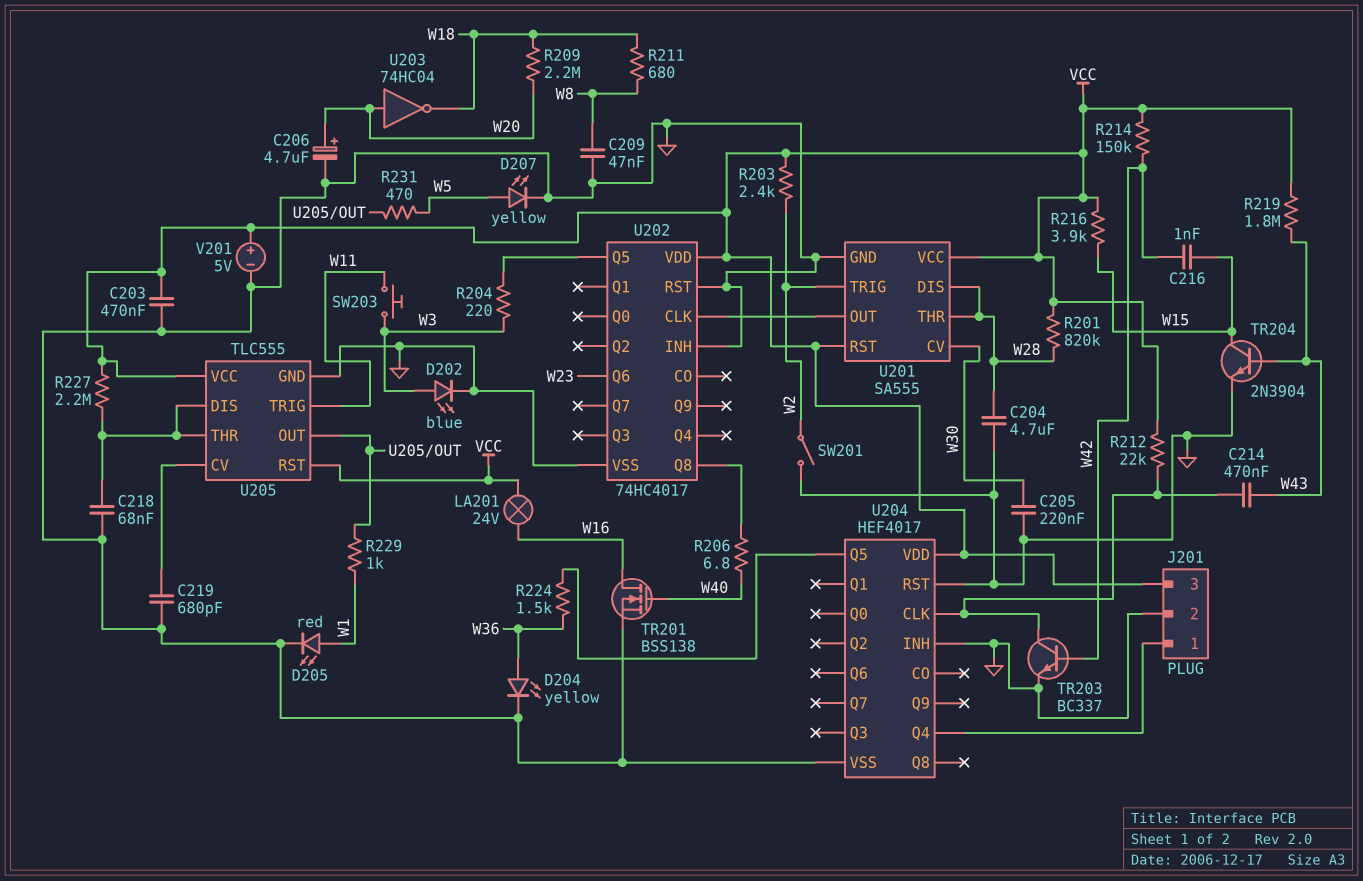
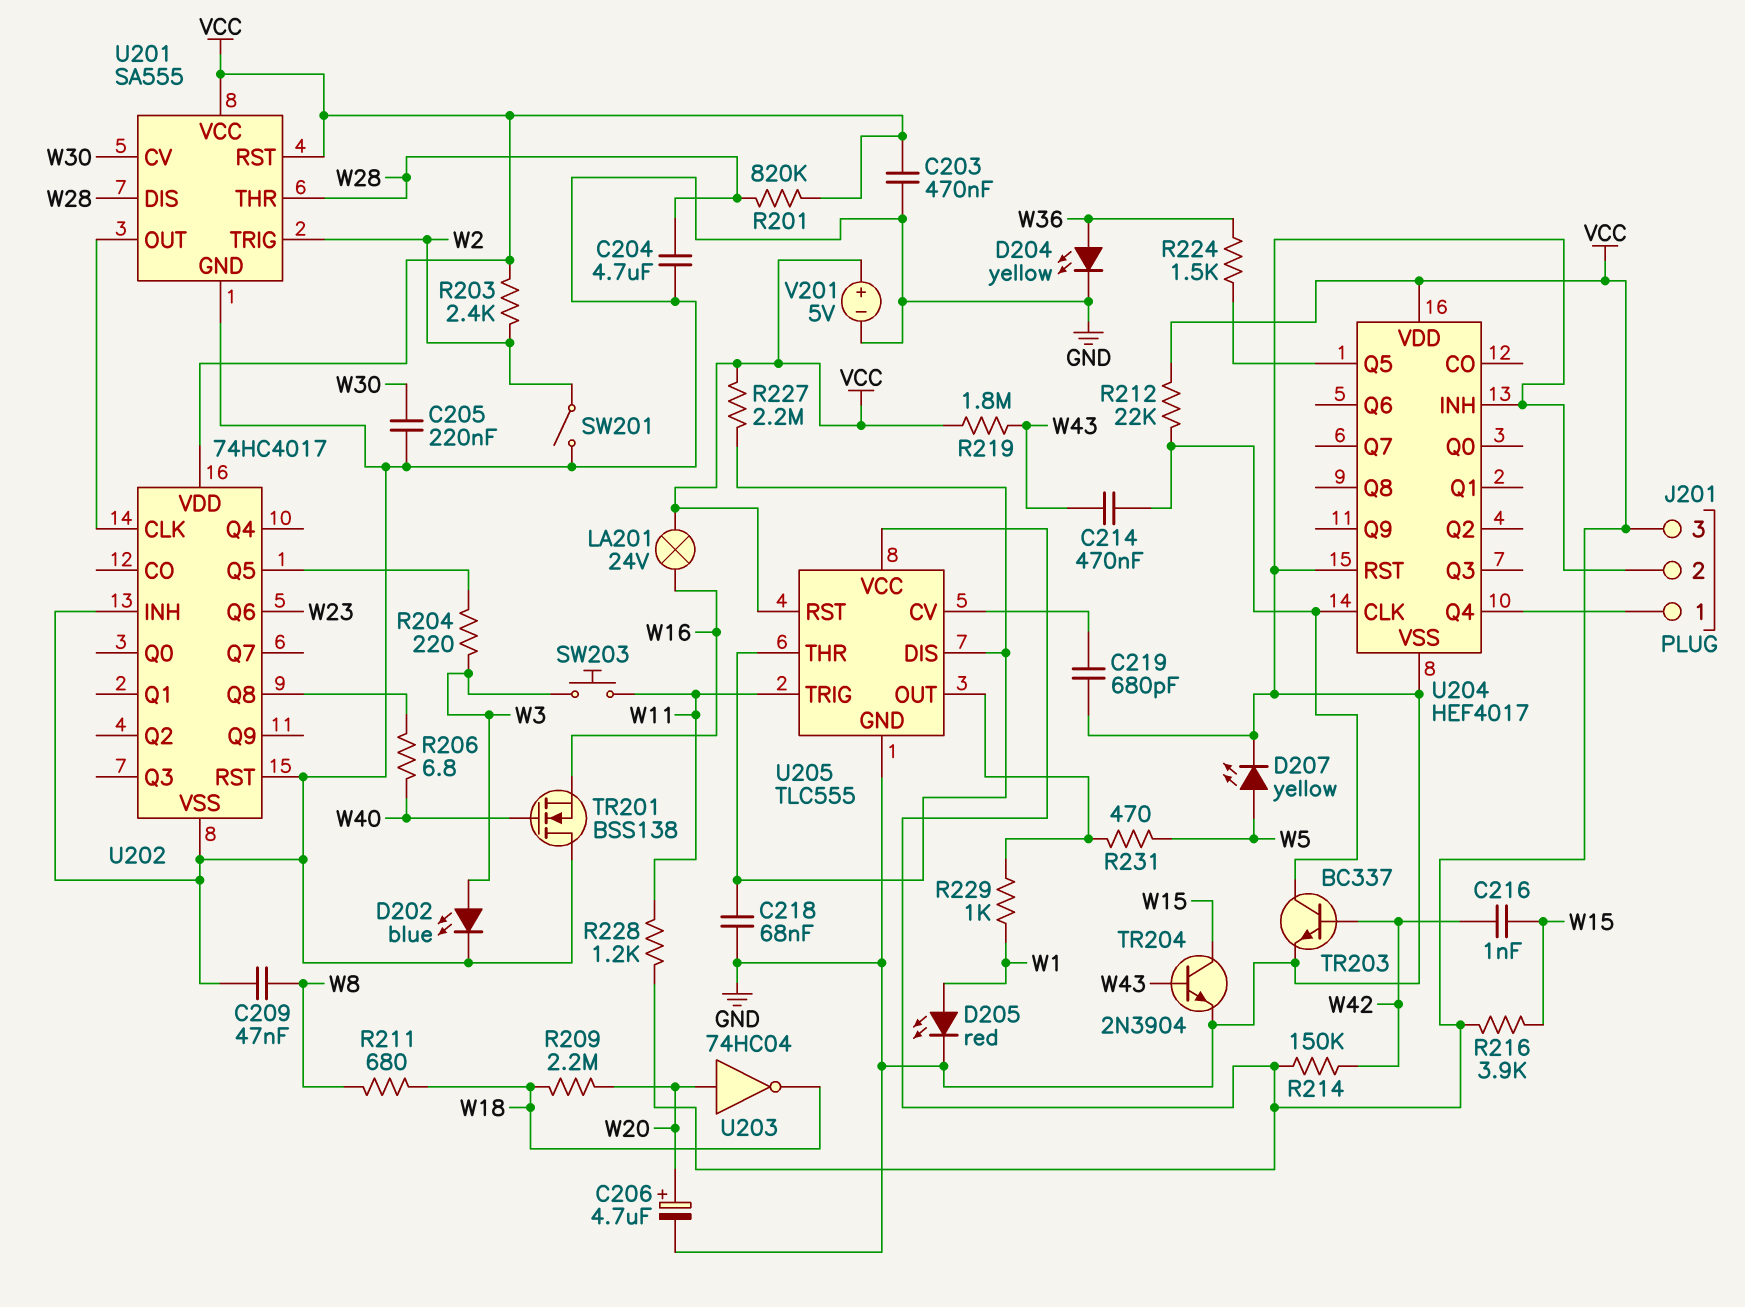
R228: none -> 1.2k (VCC, W11)
TR201: NMOS BSS138 (G W40, D W16, S GND) -> NMOS BSS138 (G W40, D GND, S W16)

